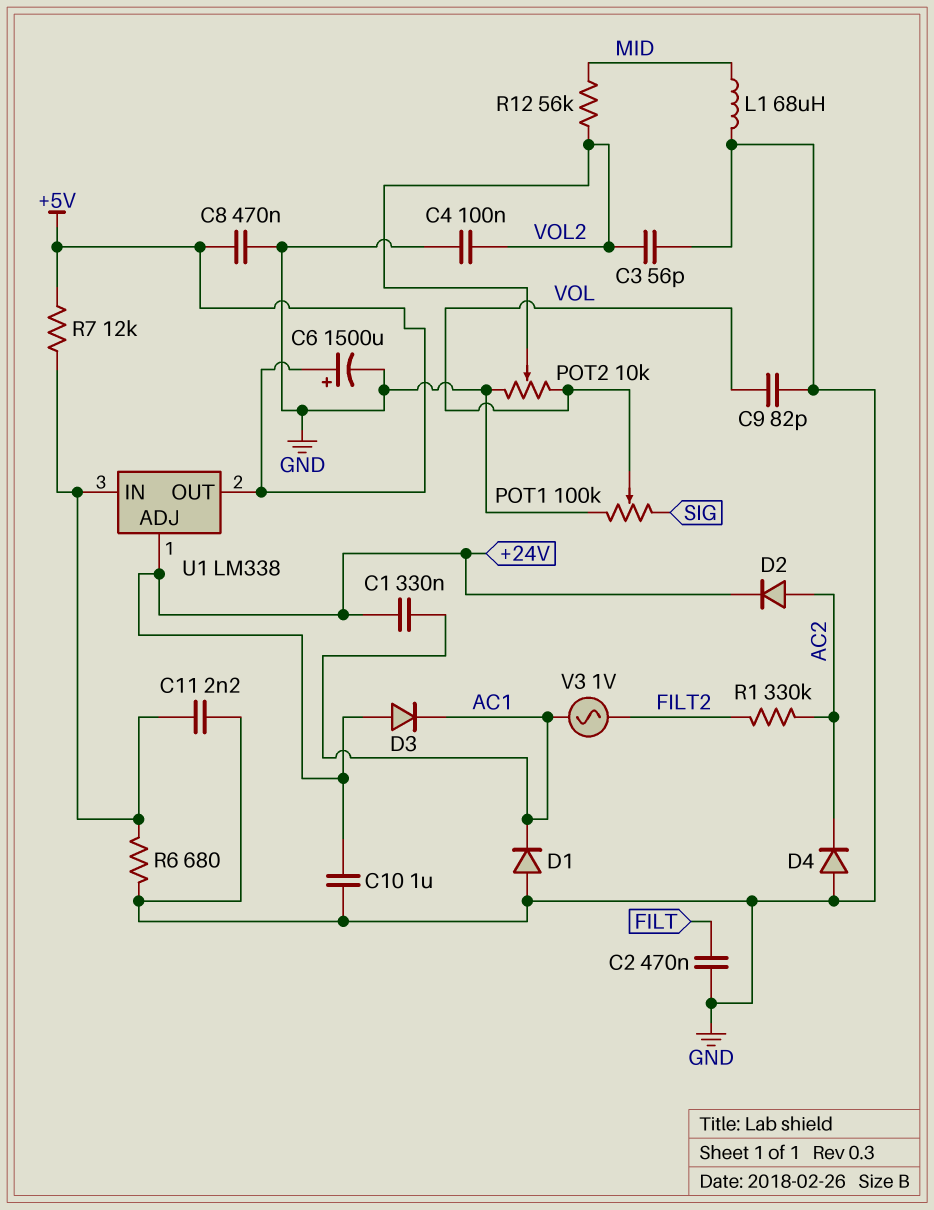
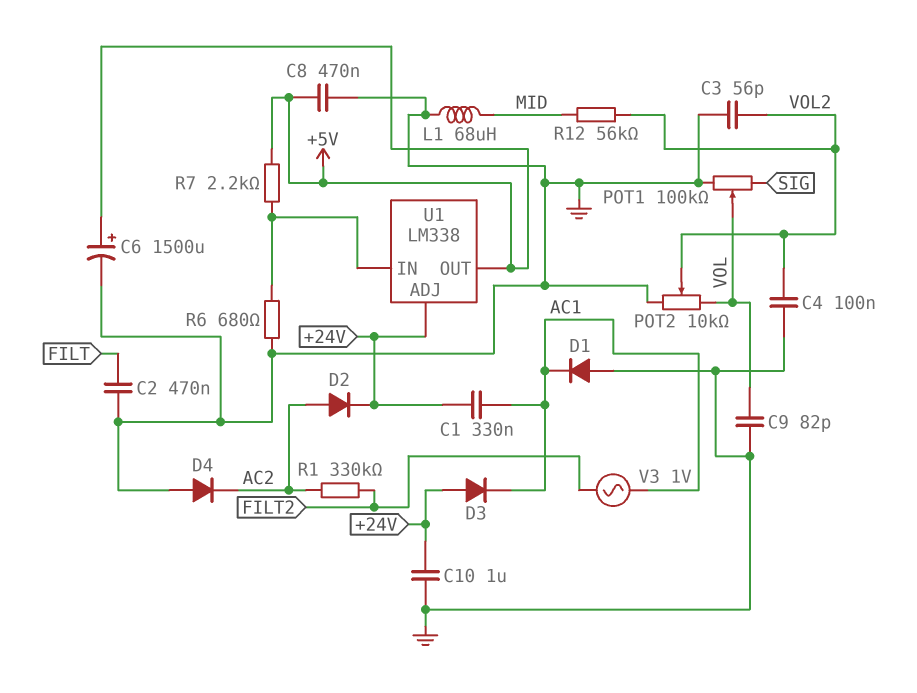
C11: 2.2nF (GND, U1/IN) -> none
R7: 12k (+5V, U1/IN) -> 2.2k (+5V, U1/IN)

